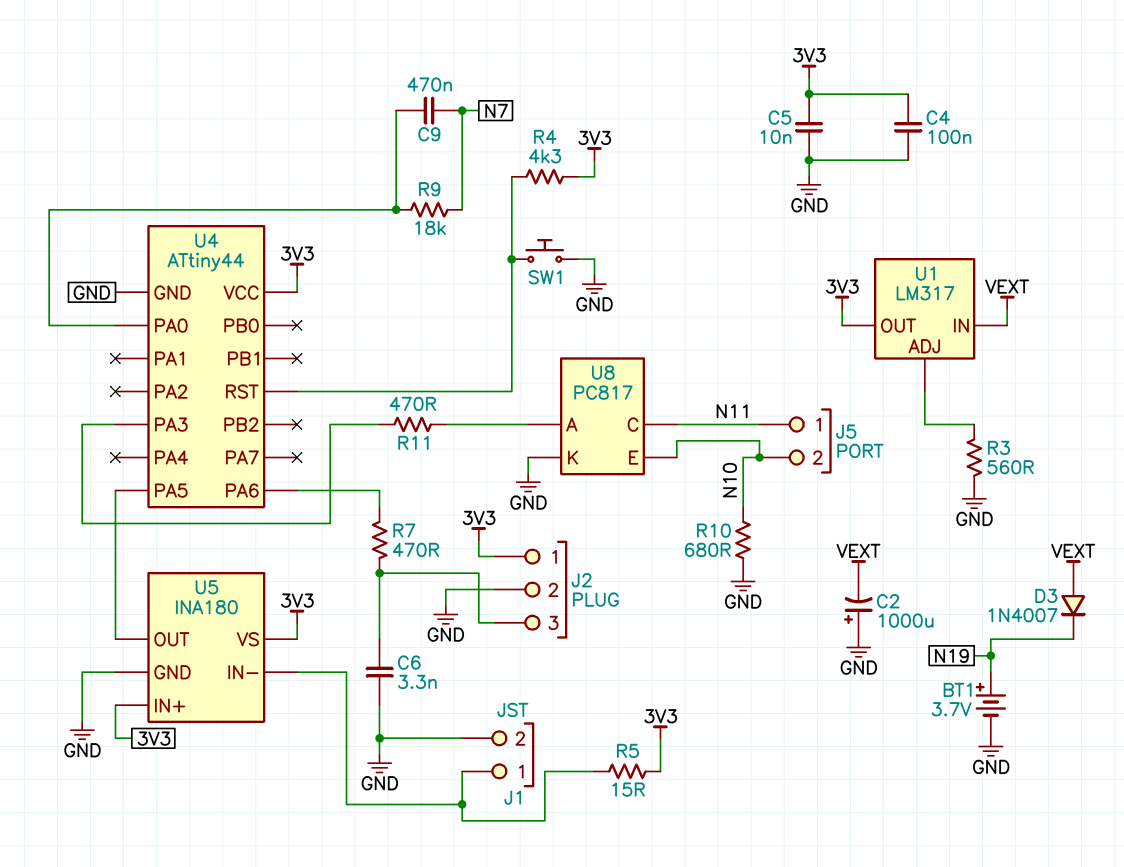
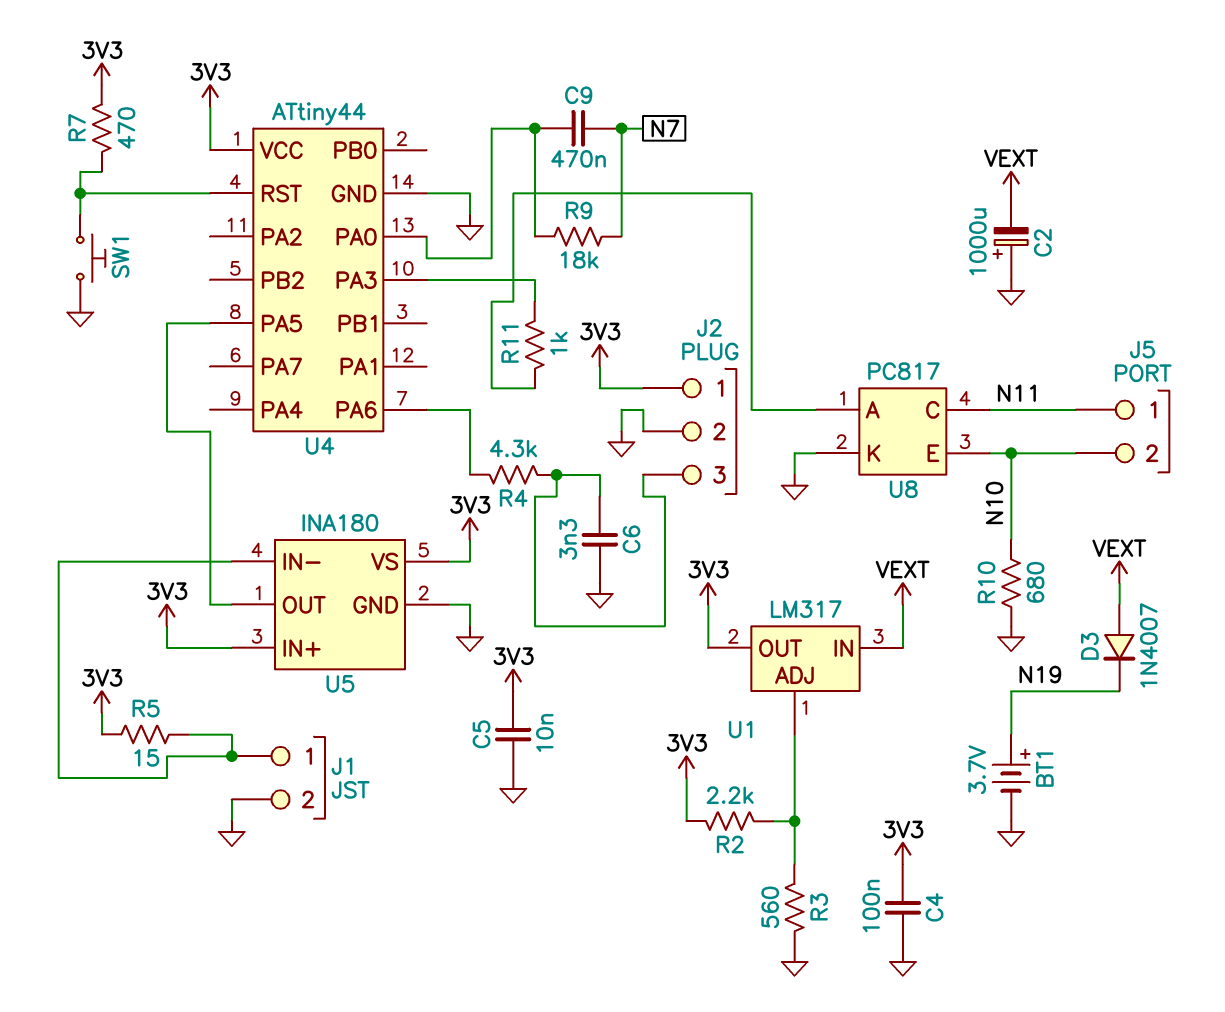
R2: none -> 2.2k (3V3, U1/ADJ)
R4: 4.3k (3V3, U4/RST) -> 4.3k (J2/3, U4/PA6)
R7: 470 (J2/3, U4/PA6) -> 470 (3V3, U4/RST)
R11: 470 (U4/PA3, U8/A) -> 1k (U4/PA3, U8/A)

